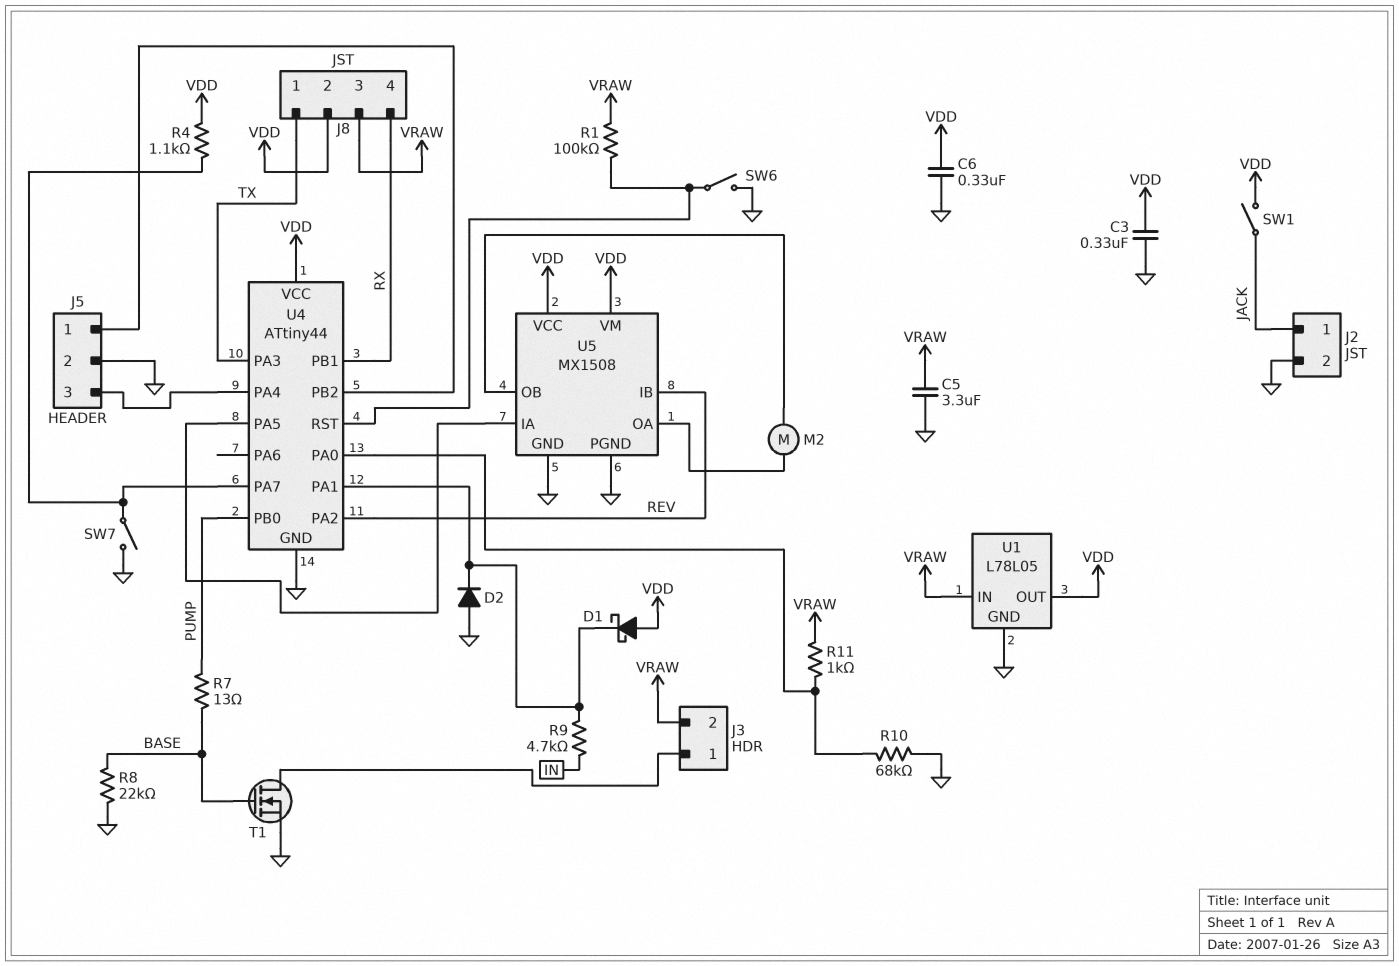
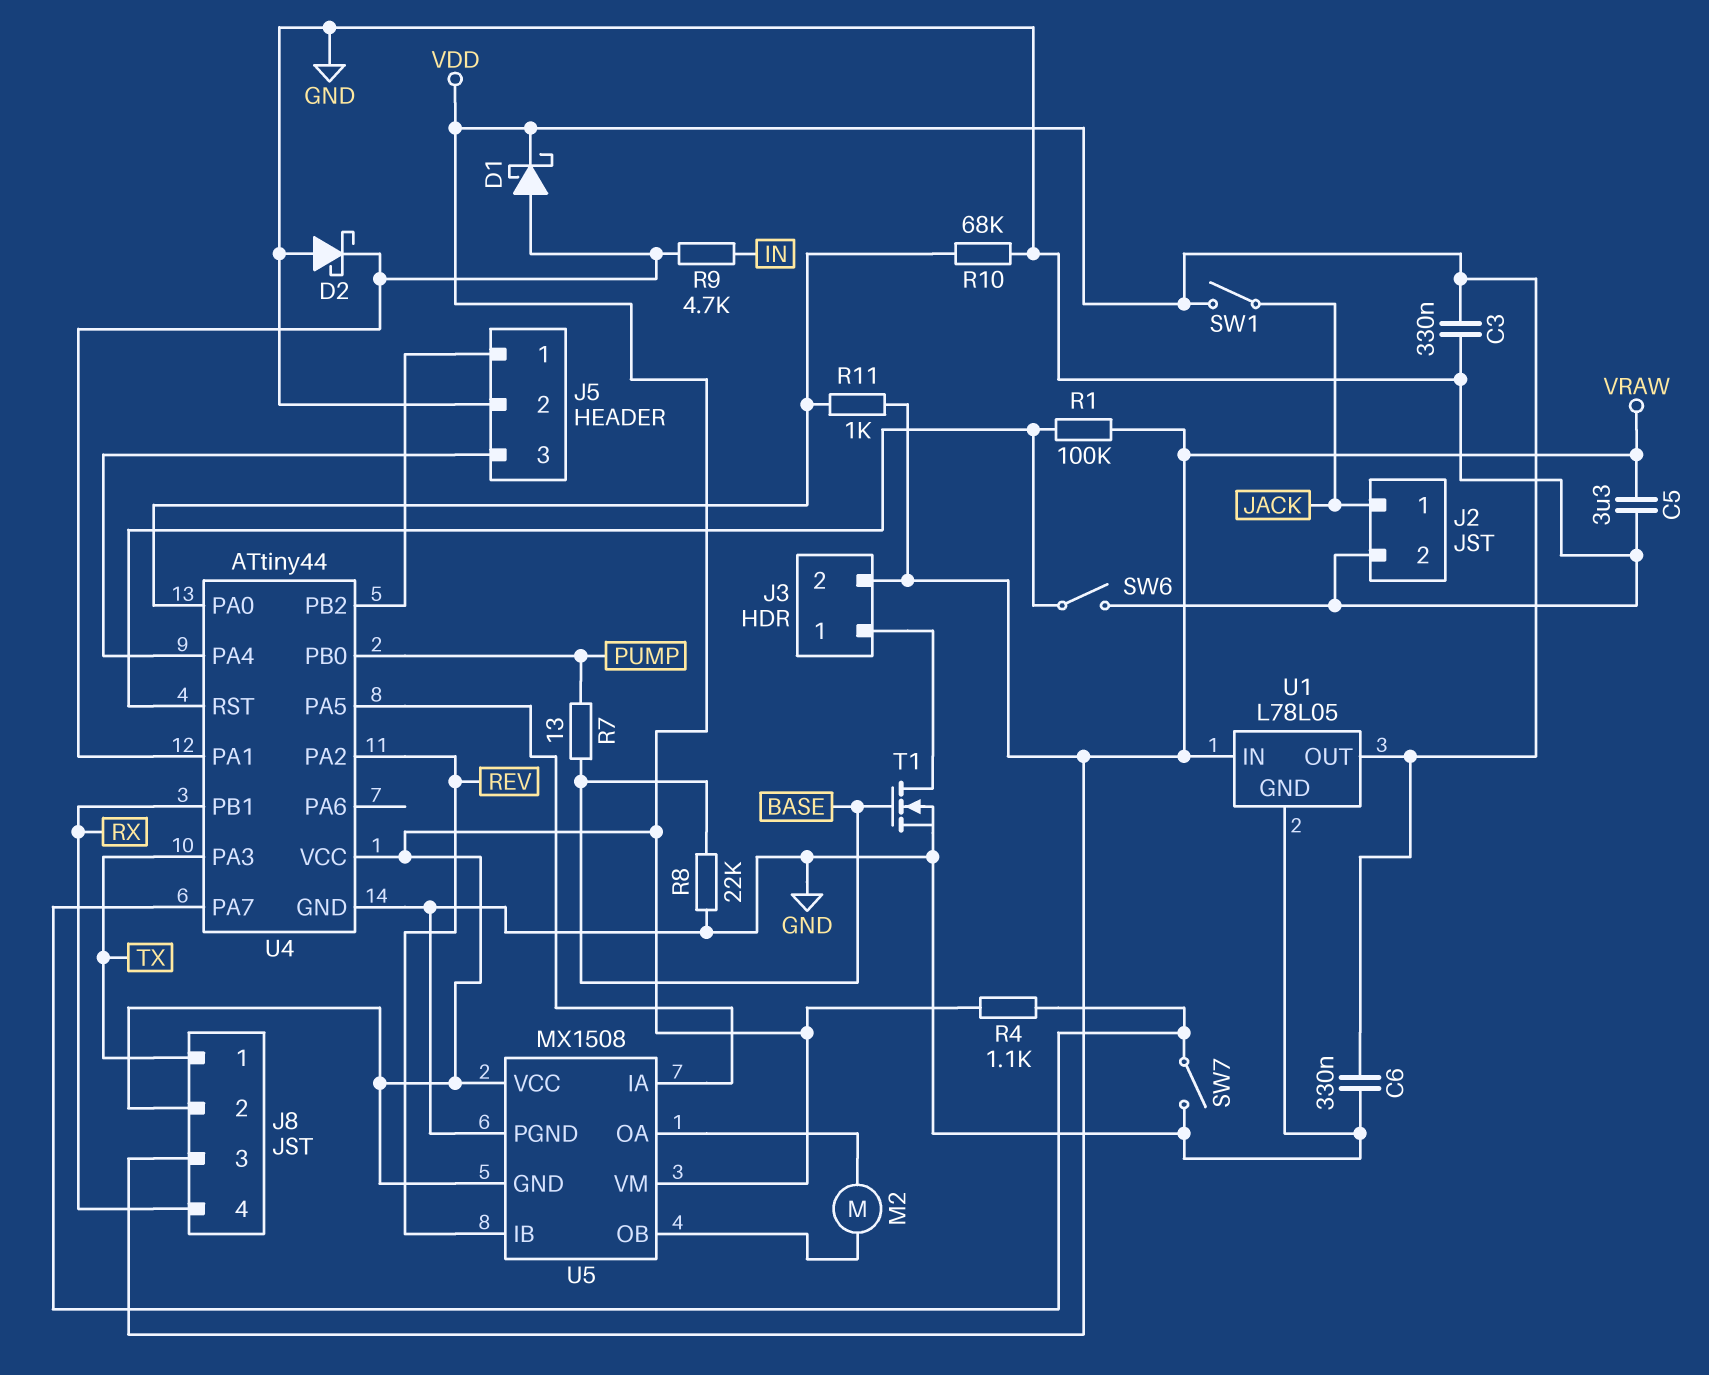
D1: schottky (A VDD, K U4/PA1) -> schottky (A U4/PA1, K VDD)
D2: diode (A GND, K U4/PA1) -> schottky (A GND, K U4/PA1)
U5 pin GND: GND -> VDD

